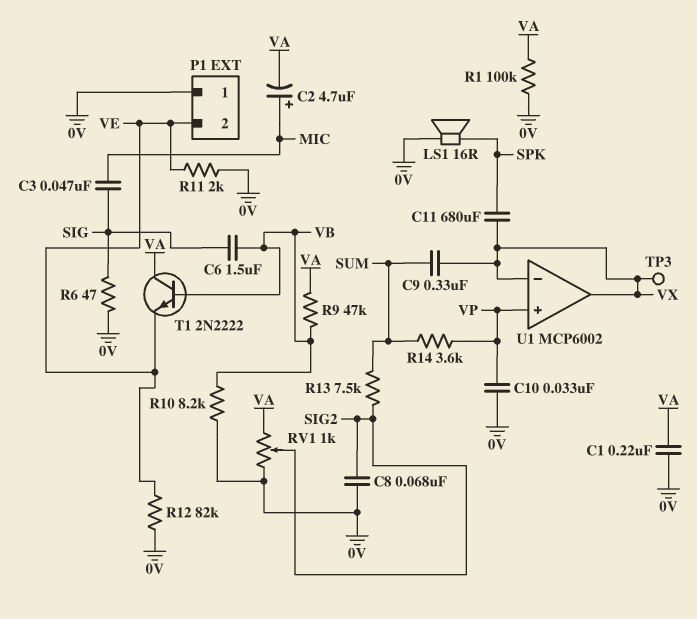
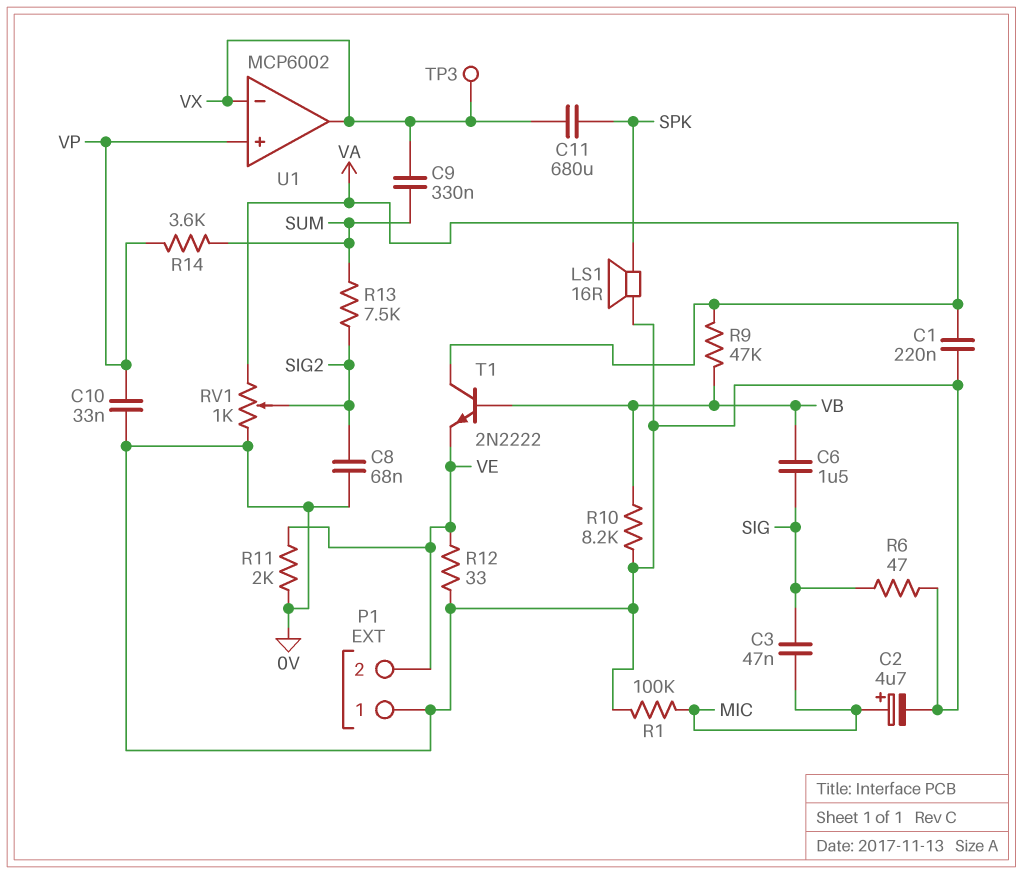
C2: 4.7uF (plus MIC, minus VA) -> 4.7uF (plus MIC, minus 0V)
R1: 100k (0V, VA) -> 100k (0V, MIC)
R12: 82k (0V, VE) -> 33 (0V, VE)

